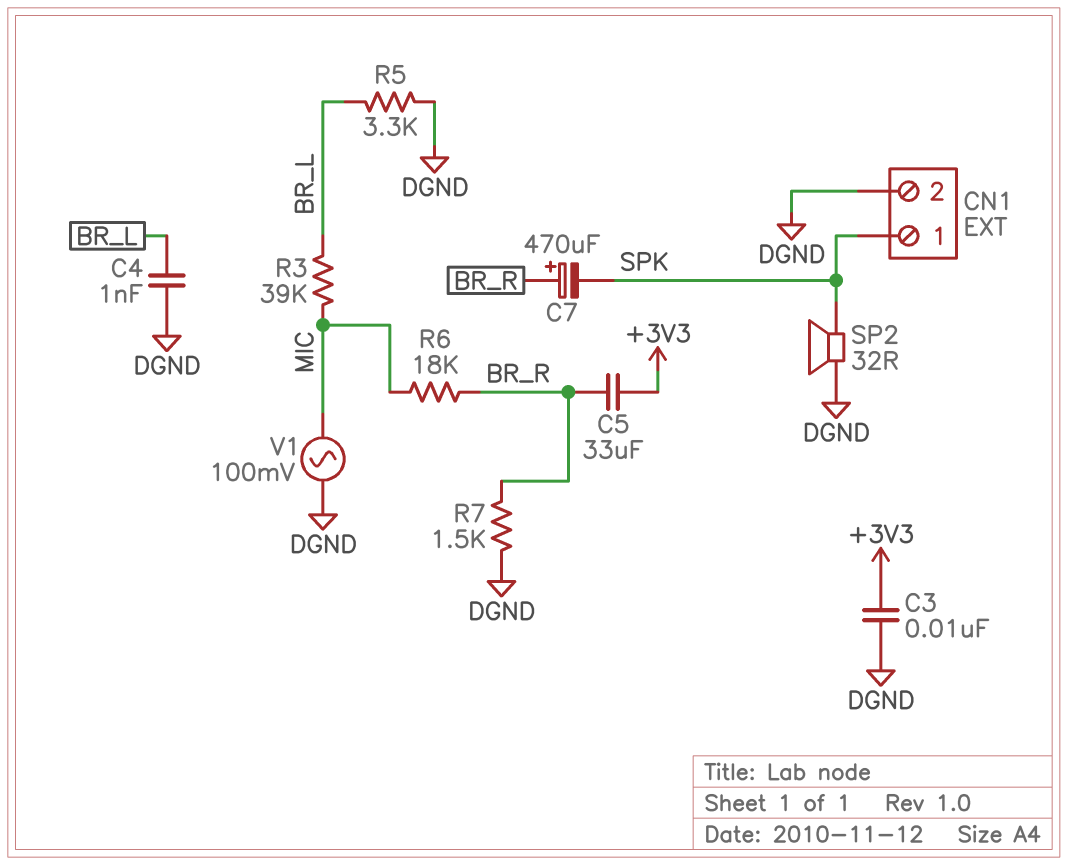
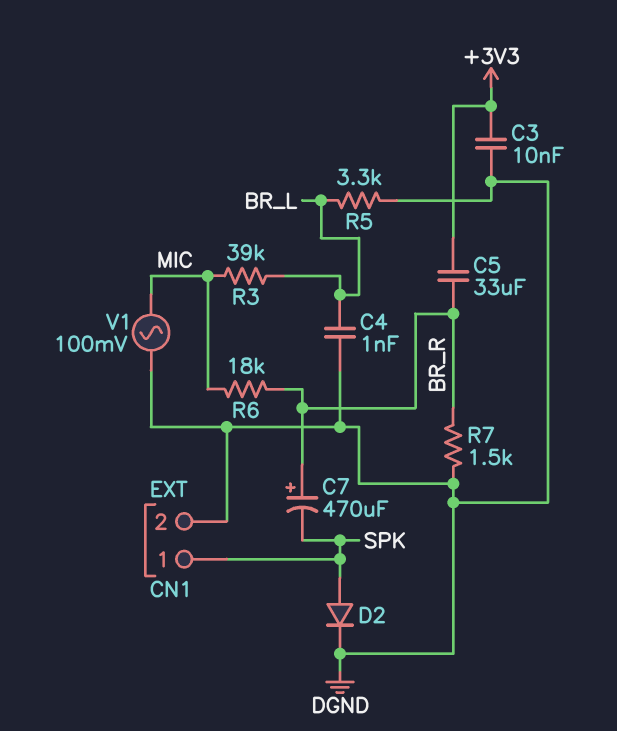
D2: none -> diode (A SPK, K DGND)
SP2: speaker 32R (DGND, SPK) -> none

